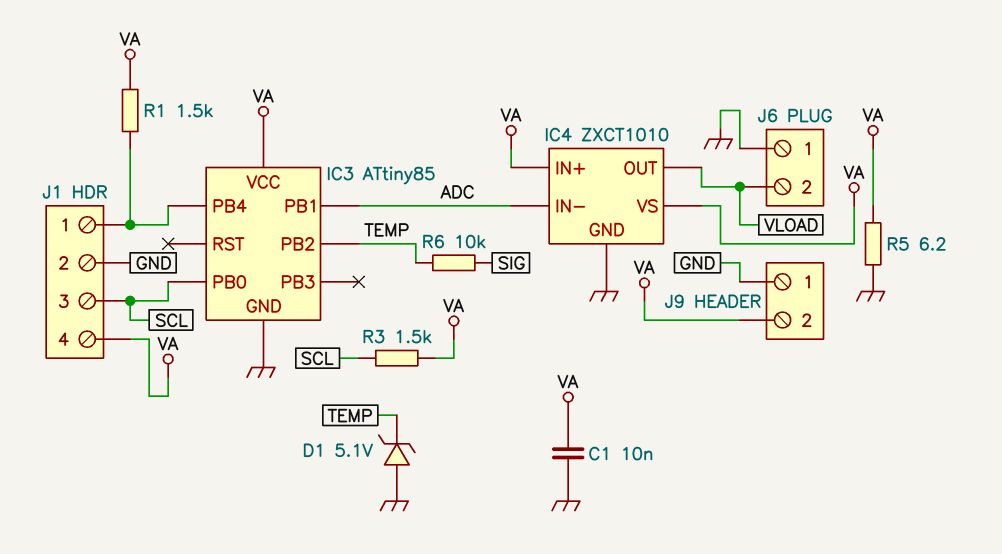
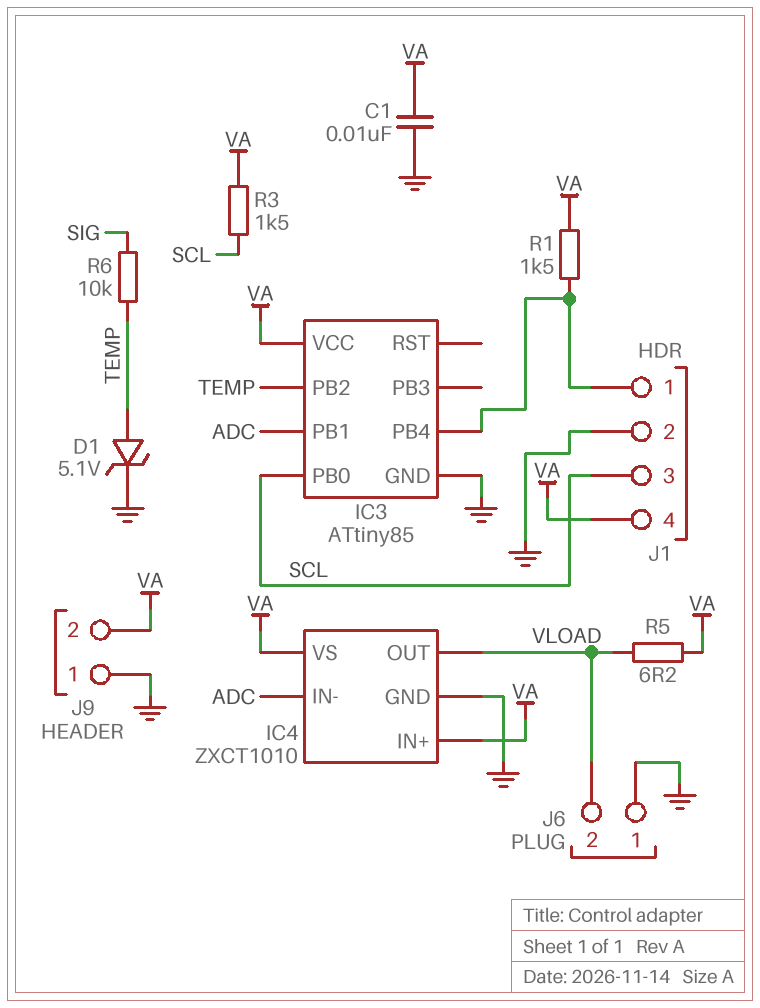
D1: zener 5.1V (A GND, K TEMP) -> zener 5.1V (A TEMP, K GND)
R5: 6.2 (GND, VA) -> 6.2 (VA, VLOAD)

